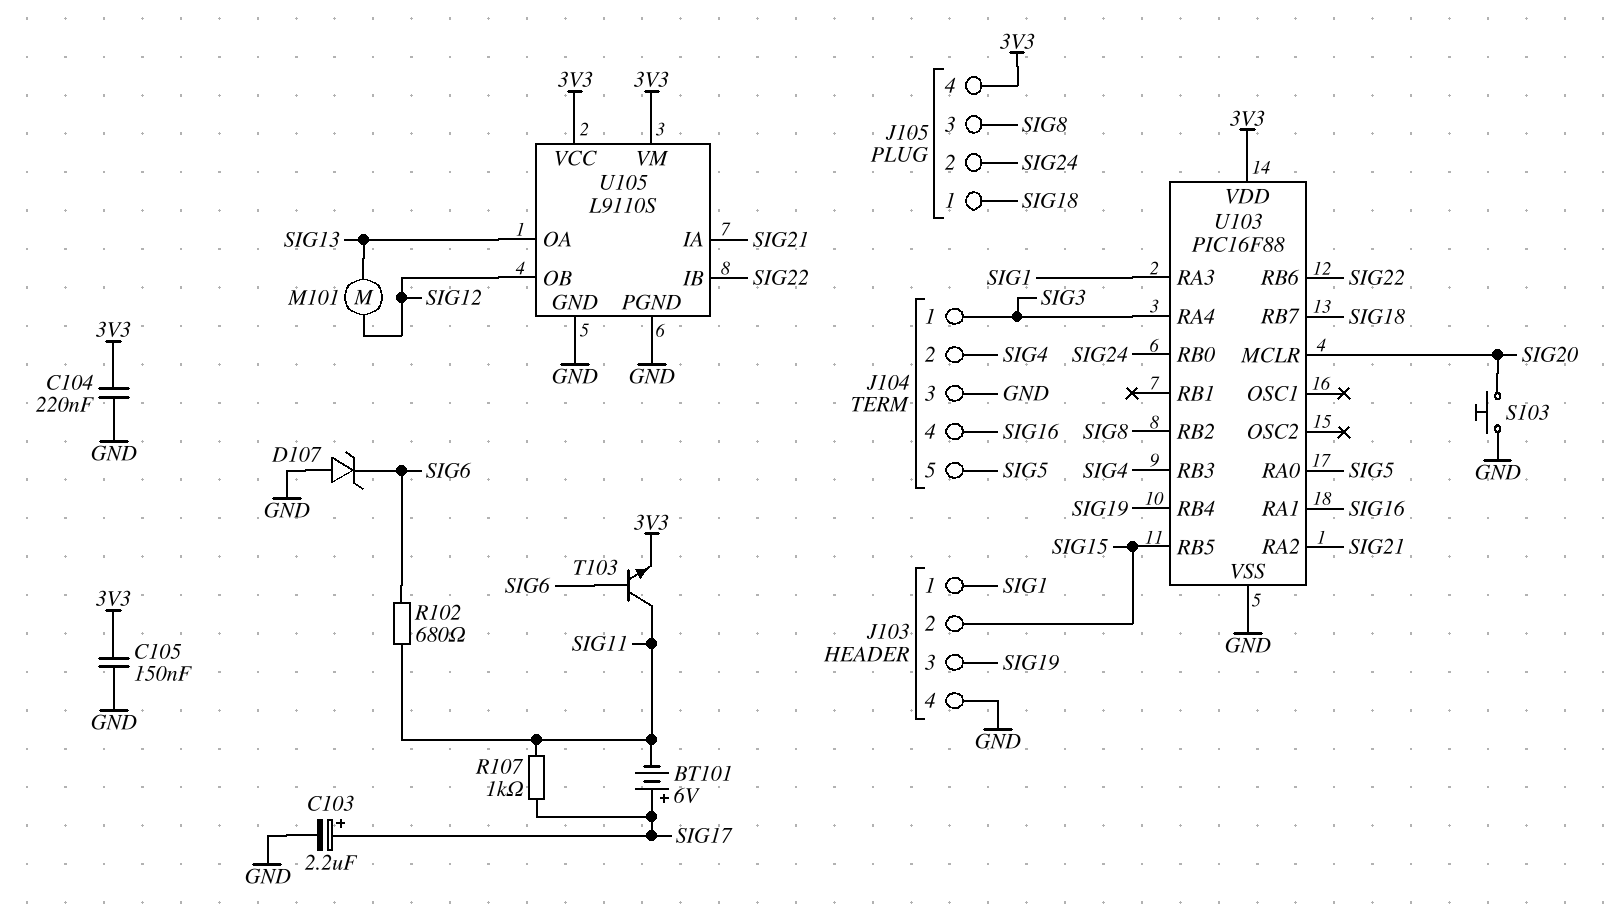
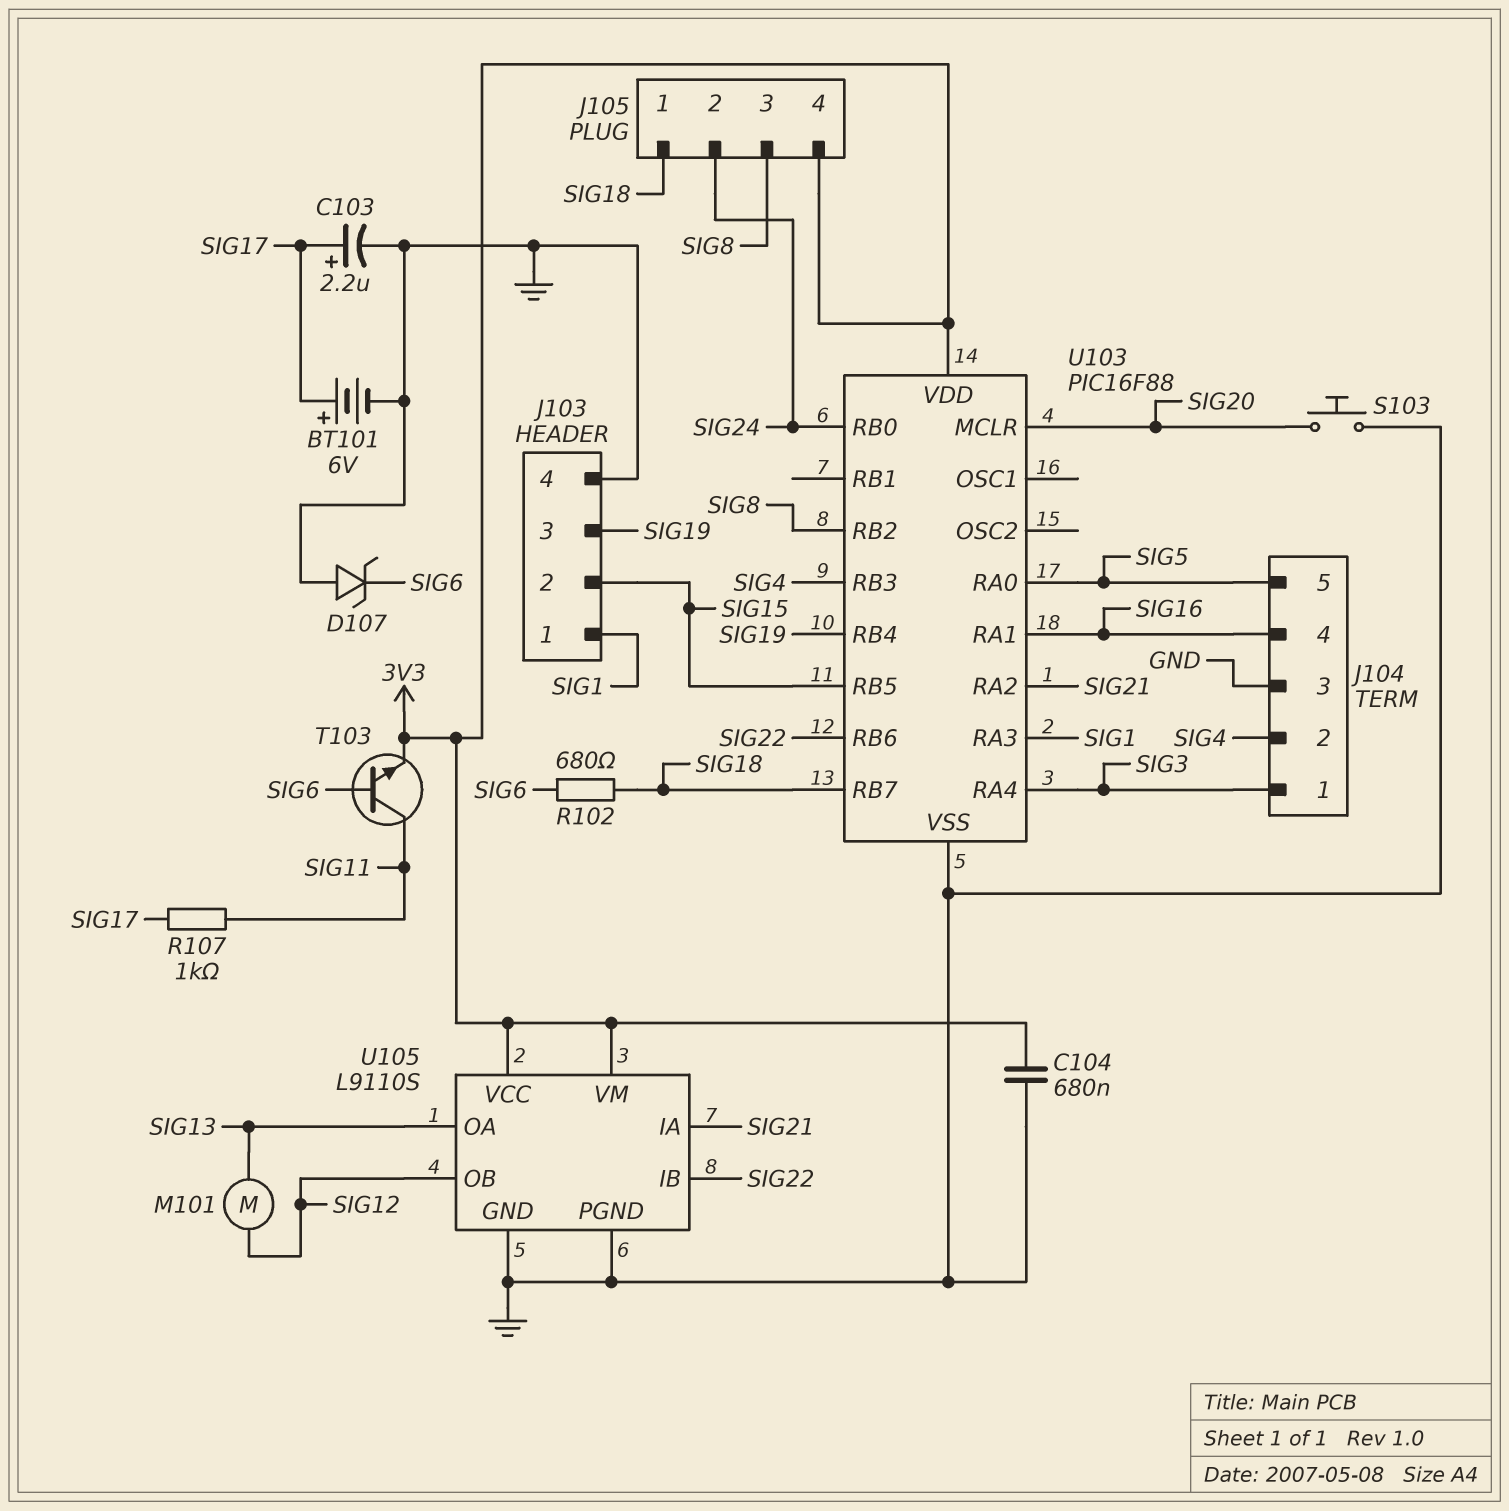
BT101: 6V (plus SIG17, minus SIG11) -> 6V (plus SIG17, minus GND)
C104: 220nF (3V3, GND) -> 680nF (3V3, GND)
C105: 150nF (3V3, GND) -> none
R102: 680 (SIG6, SIG11) -> 680 (SIG6, SIG18)

